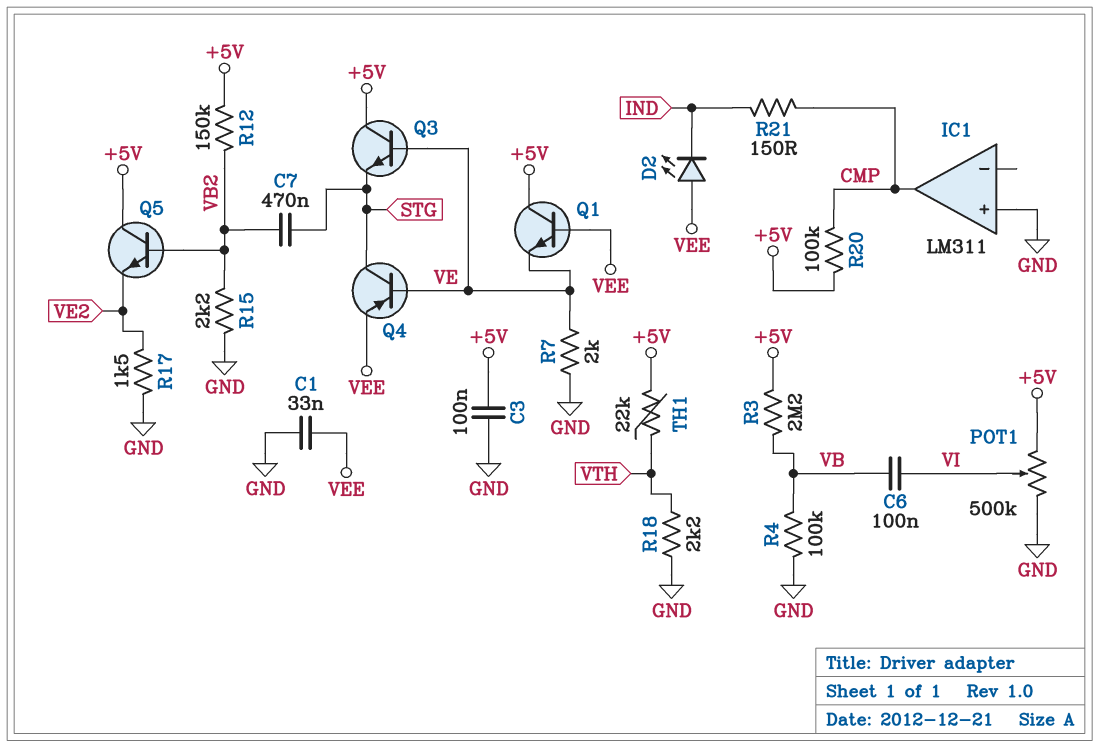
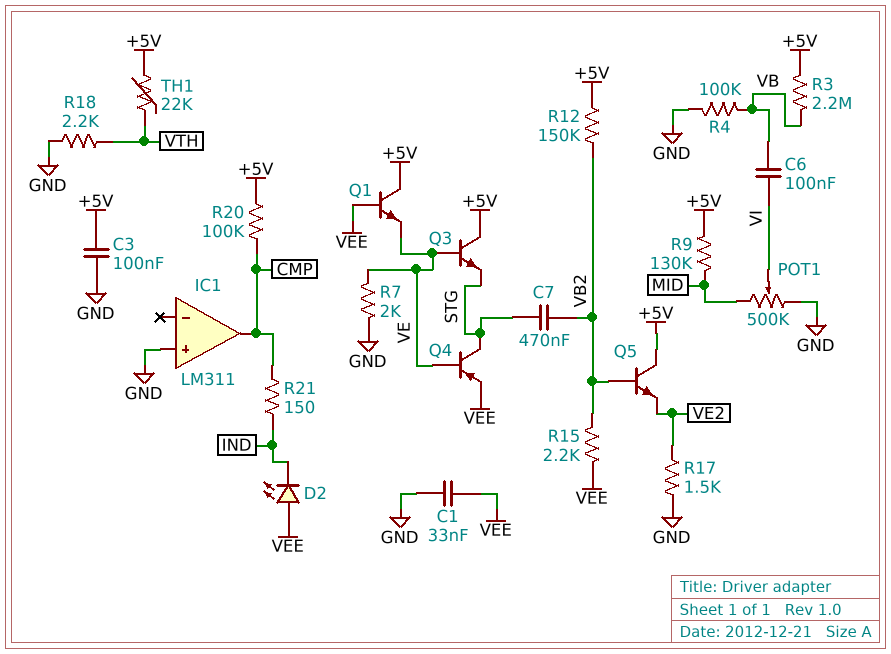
POT1: 500k (+5V, GND, wiper VI) -> 500k (GND, MID, wiper VI)
R9: none -> 130k (+5V, MID)
R15: 2.2k (GND, VB2) -> 2.2k (VB2, VEE)

